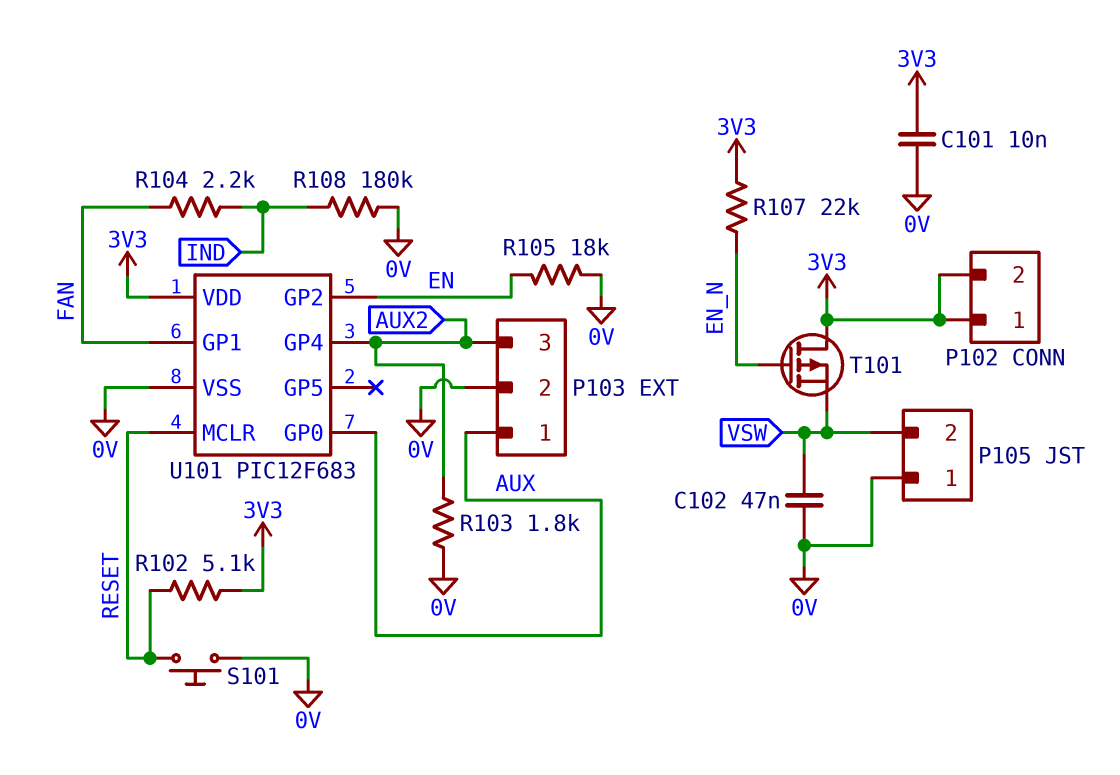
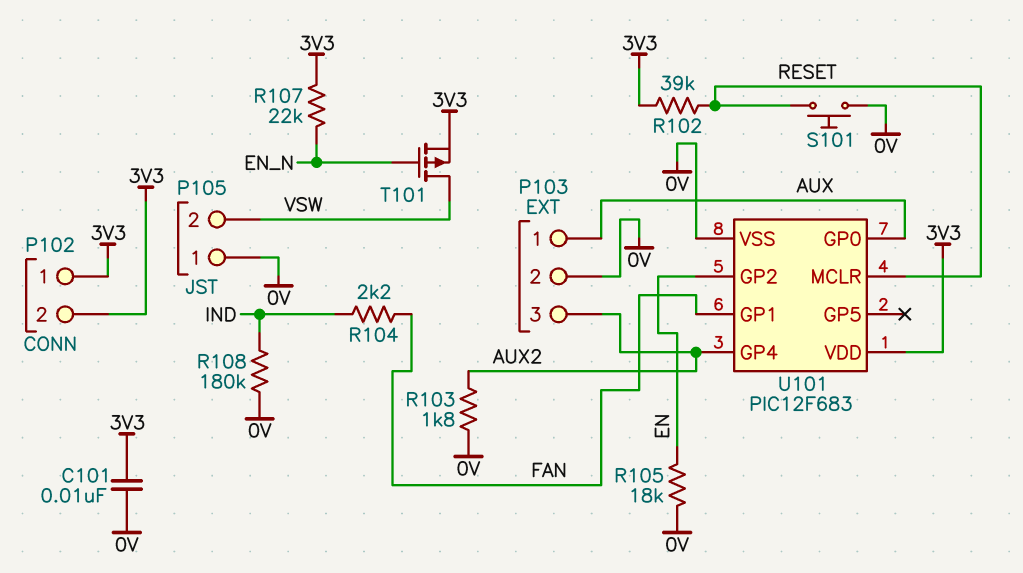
C102: 47nF (0V, VSW) -> none
R102: 5.1k (3V3, RESET) -> 39k (3V3, RESET)
T101: PMOS (G EN_N, D 3V3, S VSW) -> PMOS (G EN_N, D VSW, S 3V3)

